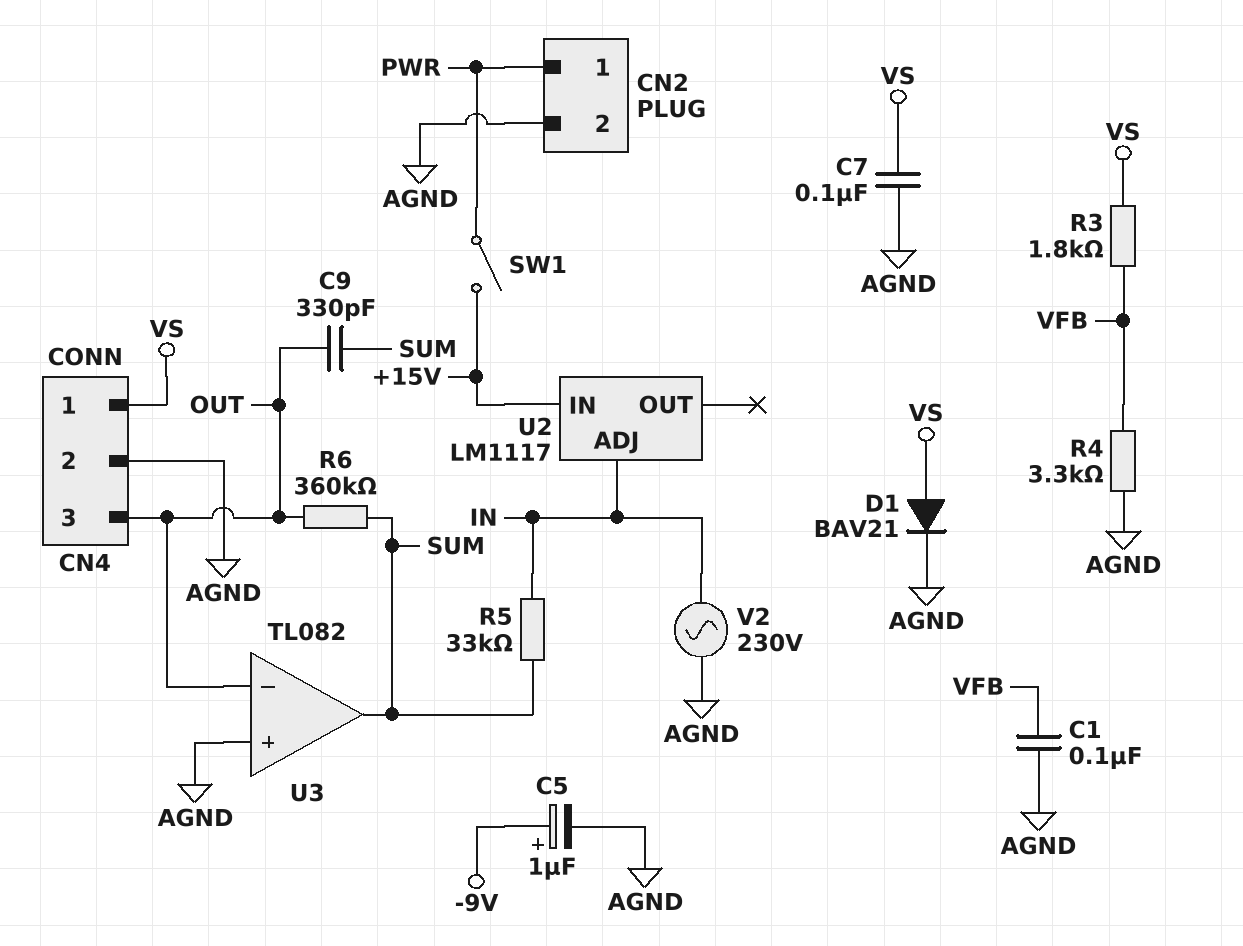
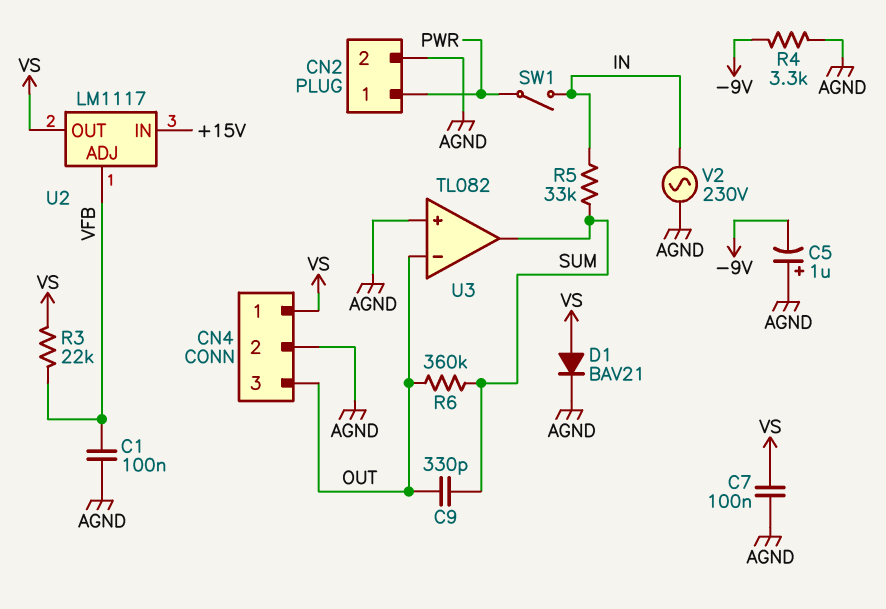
C5: 1uF (plus -9V, minus AGND) -> 1uF (plus AGND, minus -9V)
R3: 1.8k (VFB, VS) -> 22k (VFB, VS)
R4: 3.3k (AGND, VFB) -> 3.3k (-9V, AGND)
SW1: switch (+15V, PWR) -> switch (IN, PWR)
U2 pin ADJ: IN -> VFB
U2 pin OUT: none -> VS

